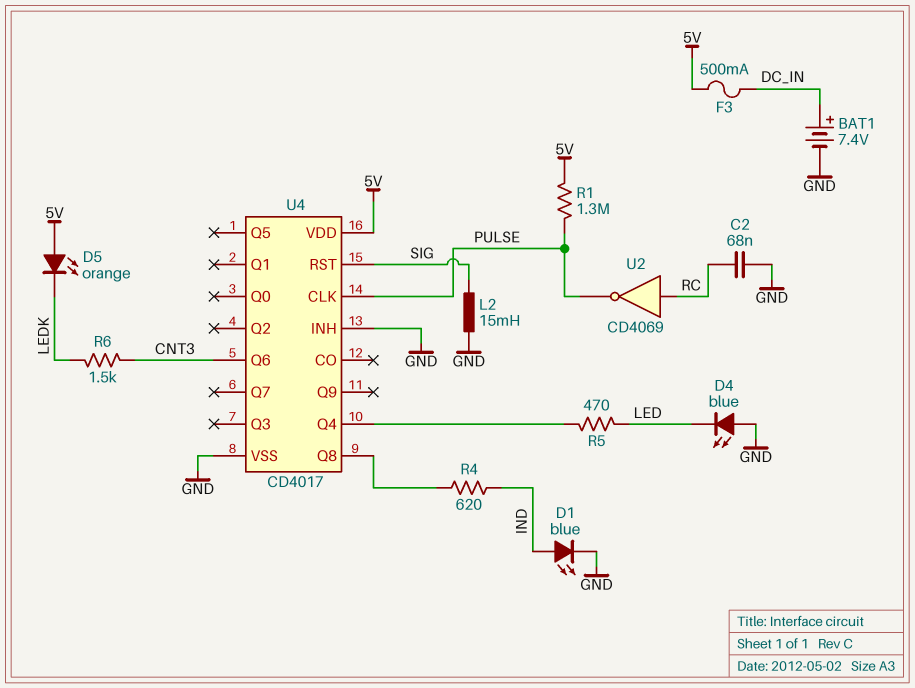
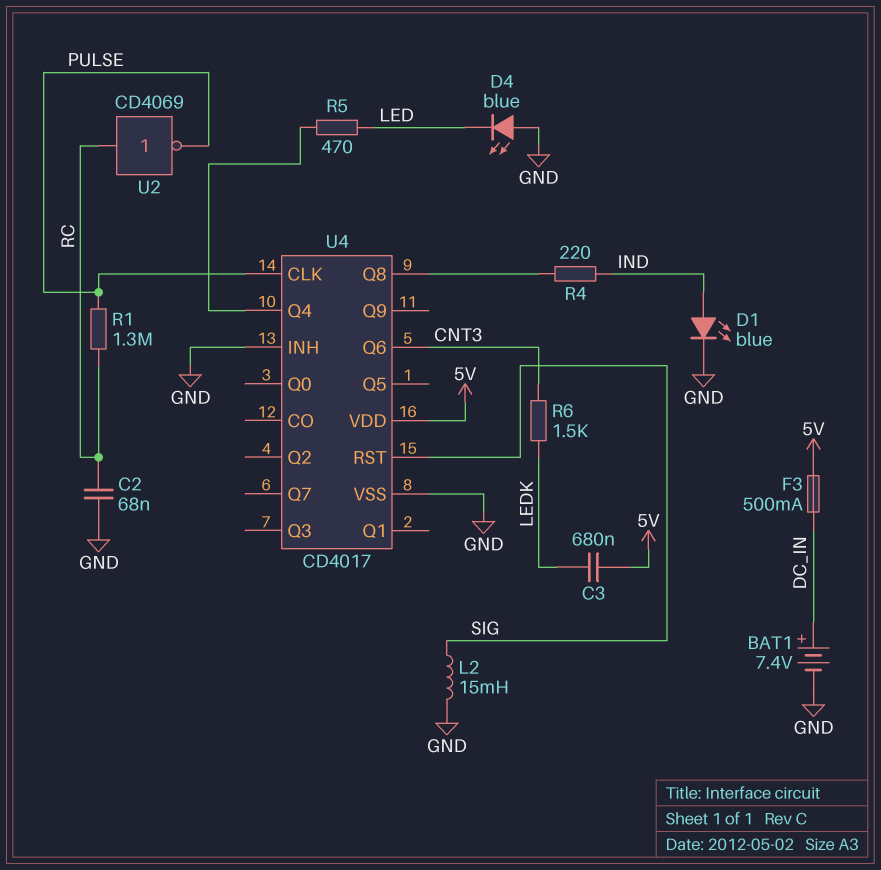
C3: none -> 680nF (5V, LEDK)
D5: LED orange (A 5V, K LEDK) -> none
R1: 1.3M (5V, PULSE) -> 1.3M (PULSE, RC)
R4: 620 (IND, U4/Q8) -> 220 (IND, U4/Q8)

